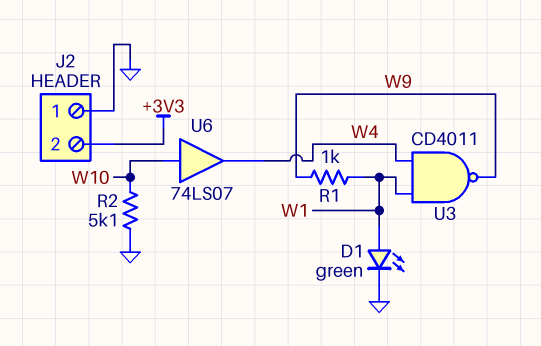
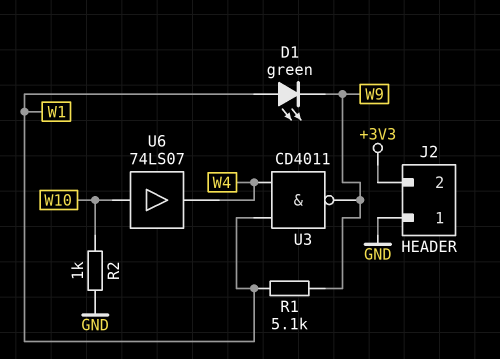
D1: LED green (A W1, K GND) -> LED green (A W1, K W9)
R1: 1k (W1, W9) -> 5.1k (W1, W9)
R2: 5.1k (GND, W10) -> 1k (GND, W10)

